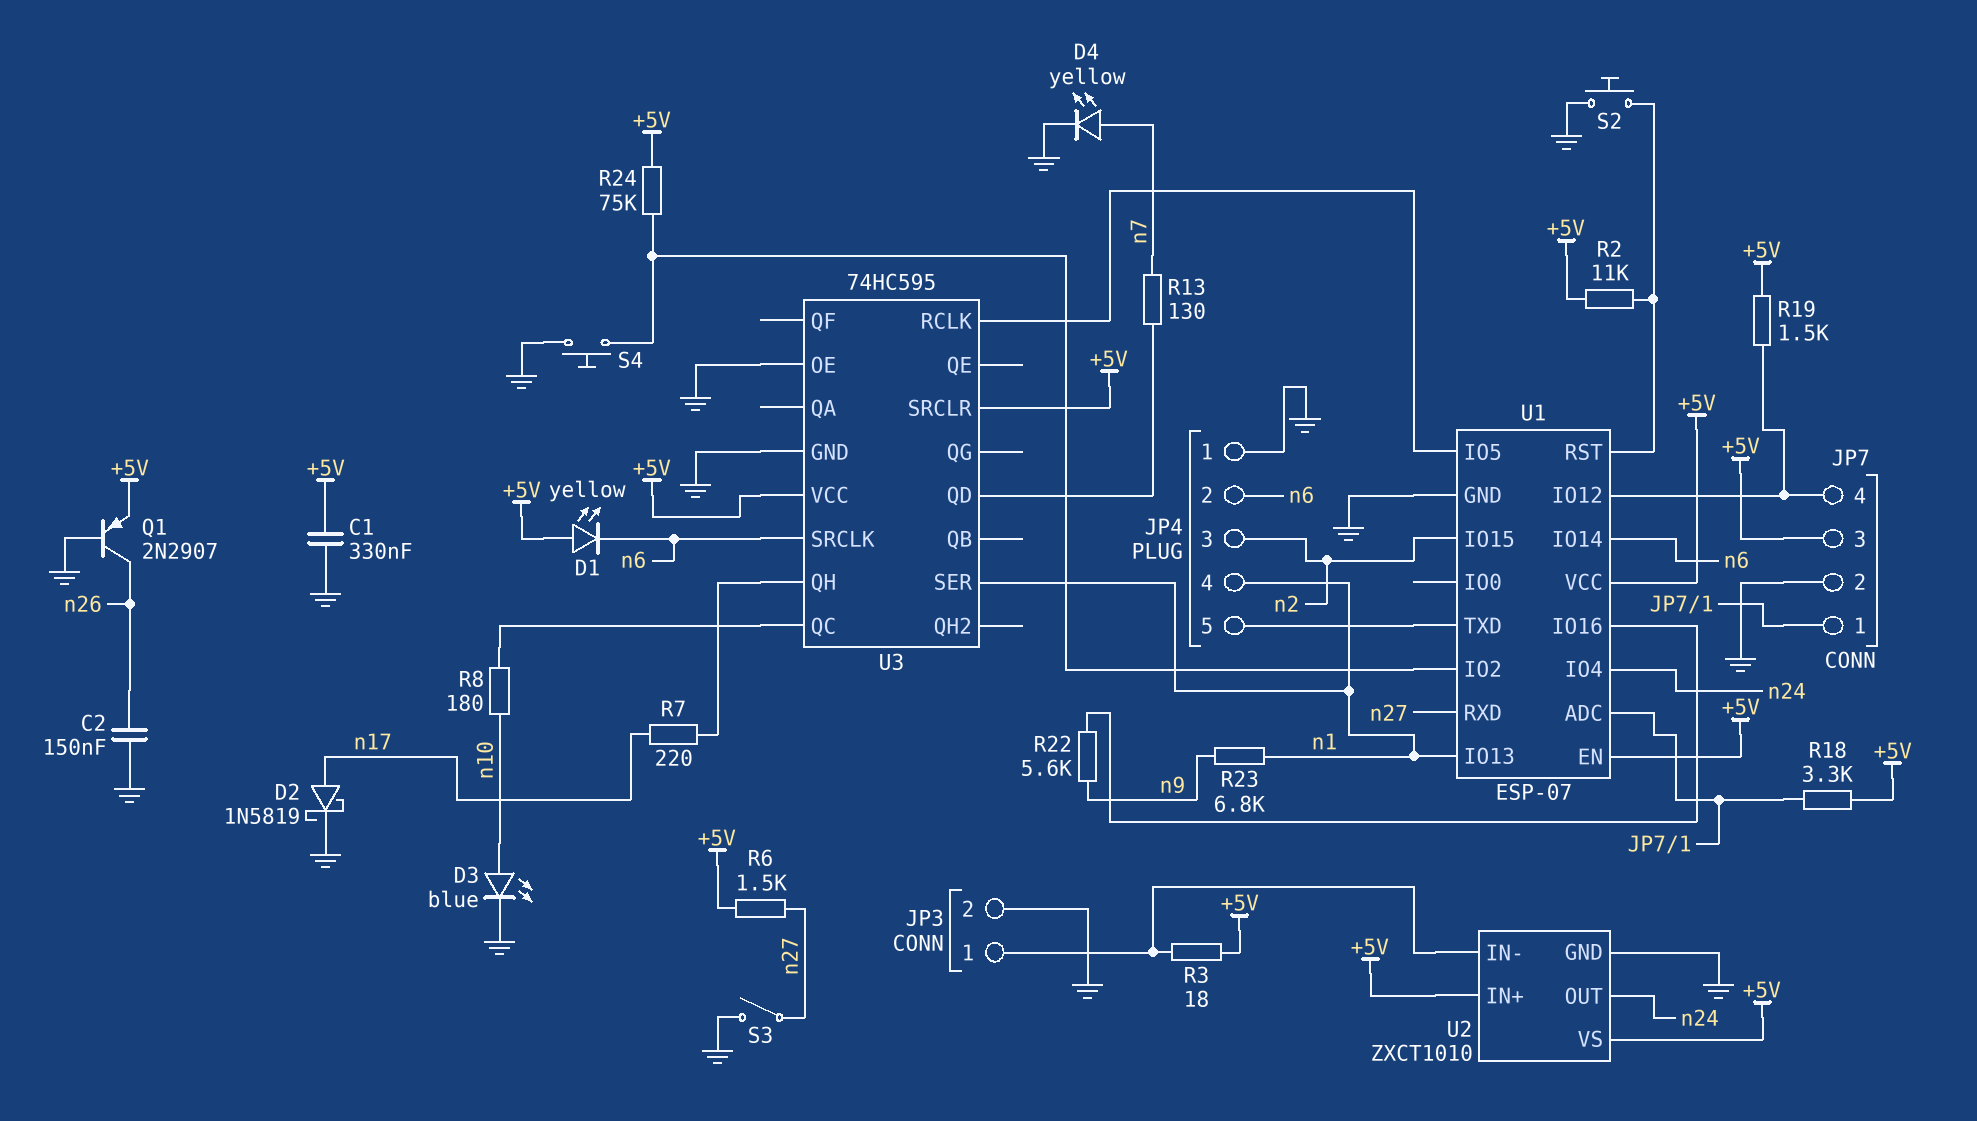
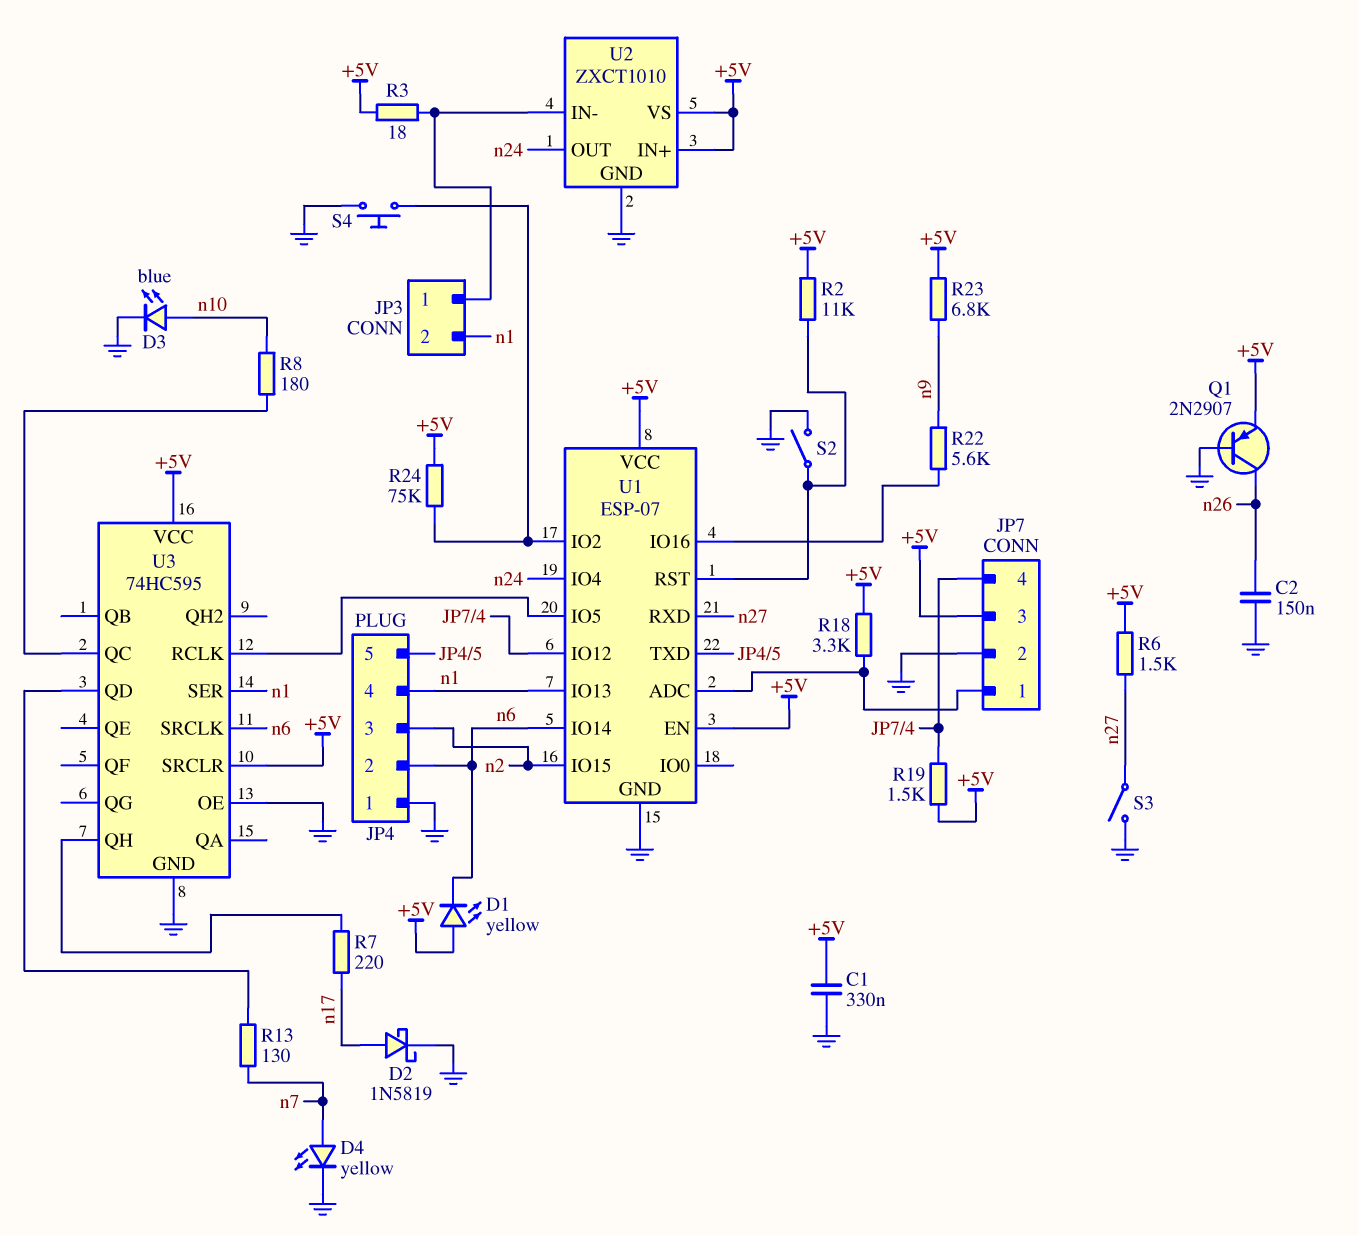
JP3 pin 2: GND -> n1
R23: 6.8k (n1, n9) -> 6.8k (+5V, n9)
S2: button (GND, U1/RST) -> switch (GND, U1/RST)

